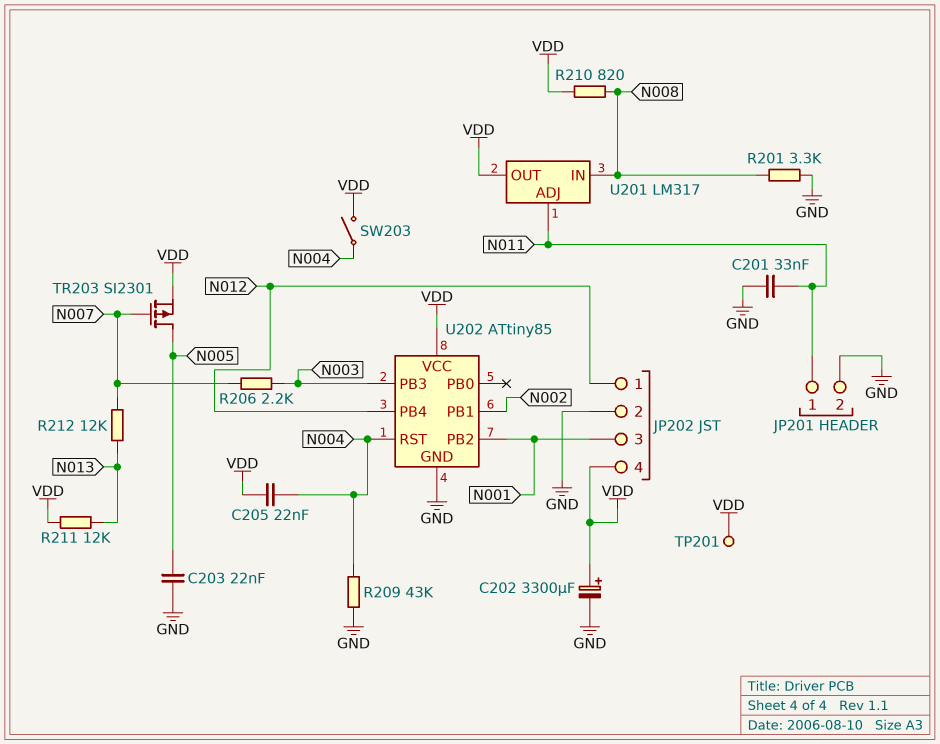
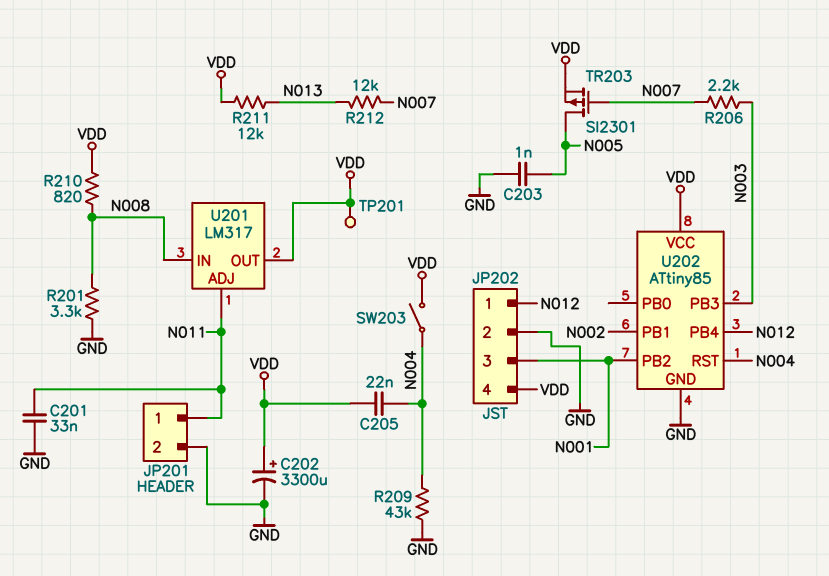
C203: 22nF (GND, N005) -> 1nF (GND, N005)

